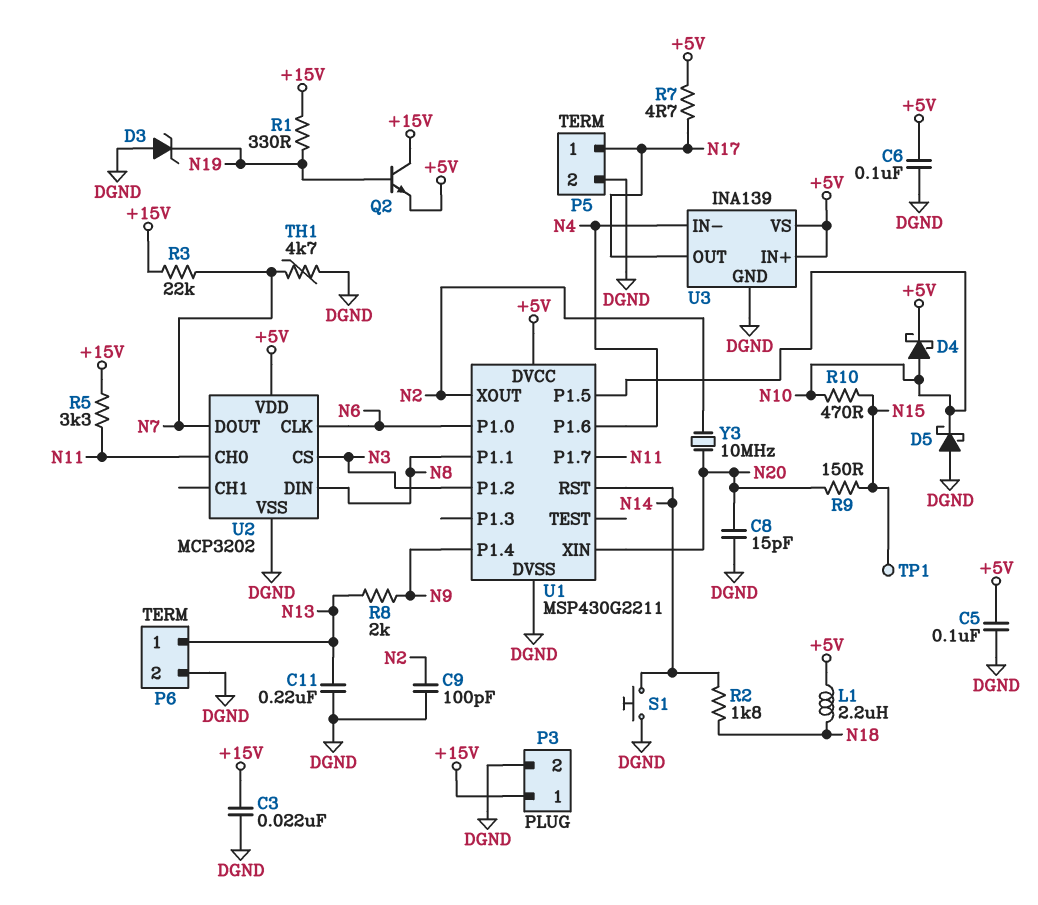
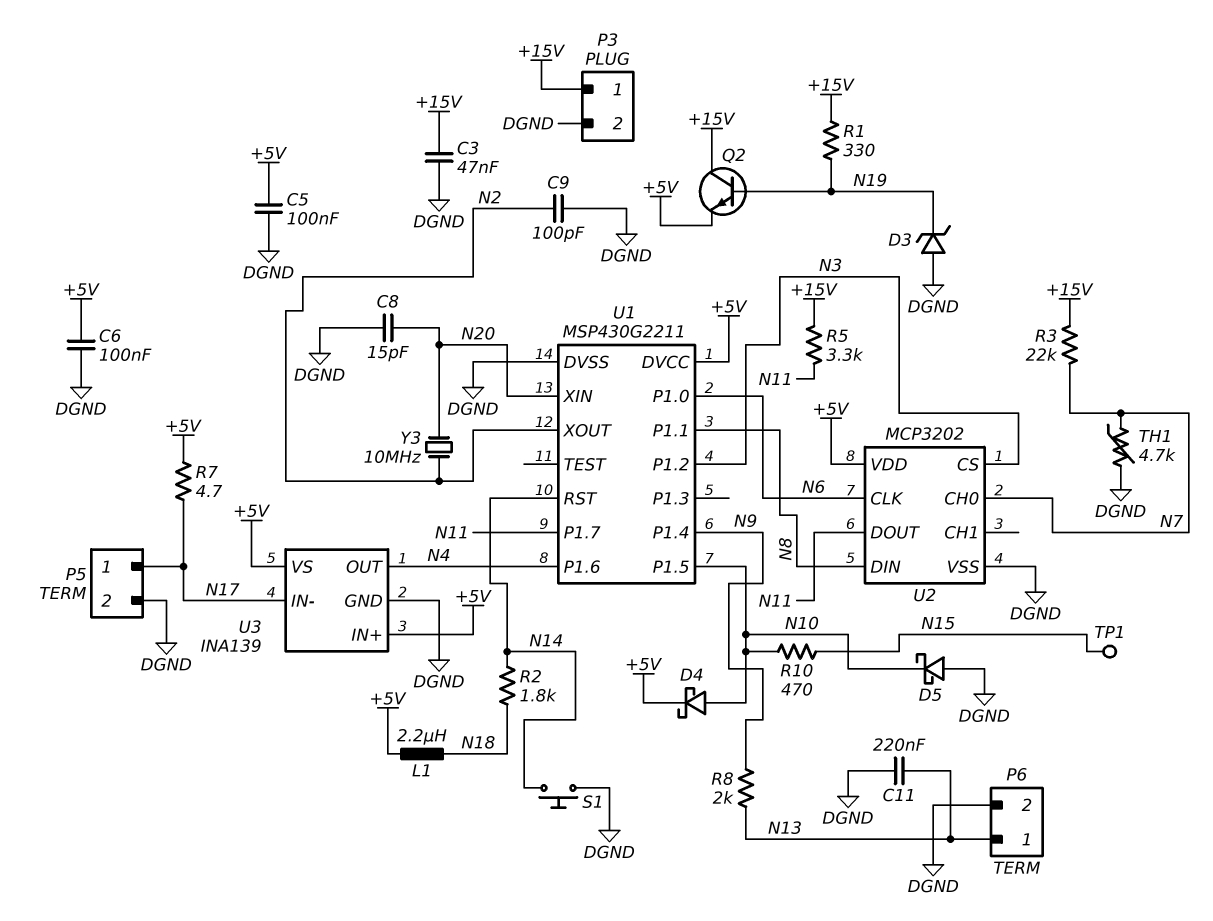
C3: 22nF (+15V, DGND) -> 47nF (+15V, DGND)
R9: 150 (N15, N20) -> none
U2 pin CH0: N11 -> N7
U2 pin DOUT: N7 -> N11
U3 pin IN-: N4 -> N17
U3 pin OUT: N17 -> N4

